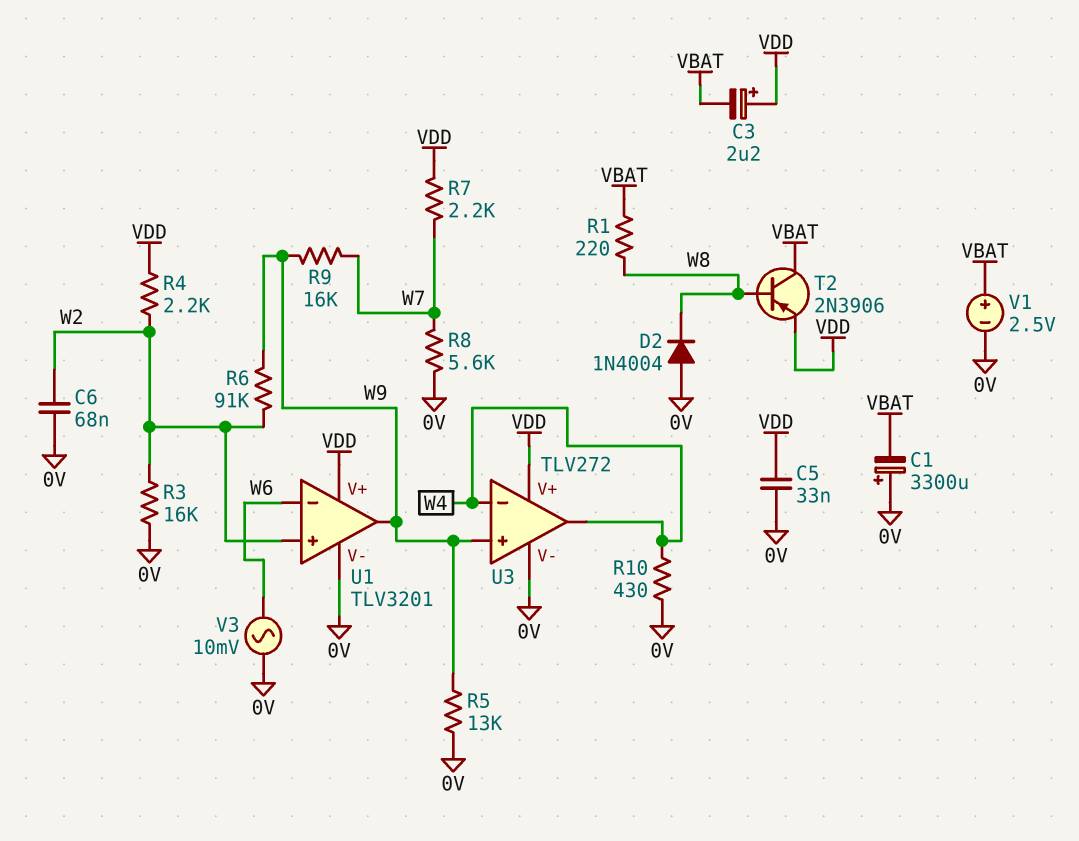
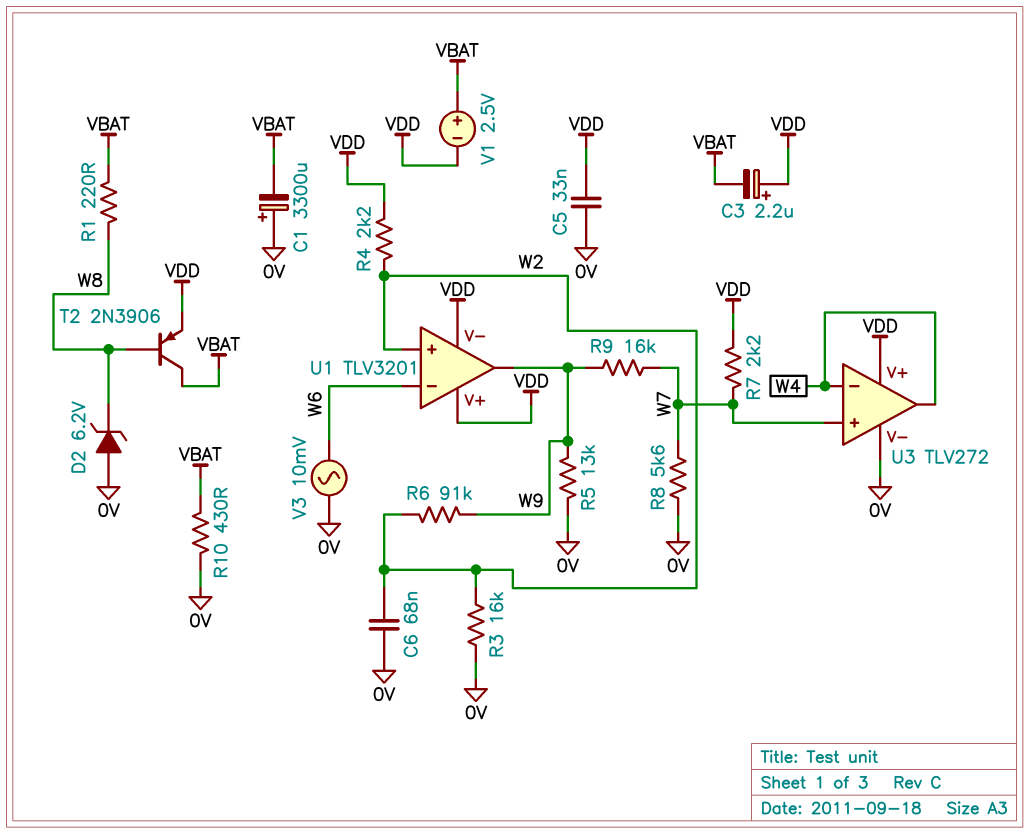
D2: diode 1N4004 (A 0V, K W8) -> zener 6.2V (A 0V, K W8)
R10: 430 (0V, W4) -> 430 (0V, VBAT)
U1 pin V-: 0V -> VDD
U3 pin in+: W9 -> W7
V1: 2.5V (plus VBAT, minus 0V) -> 2.5V (plus VBAT, minus VDD)

